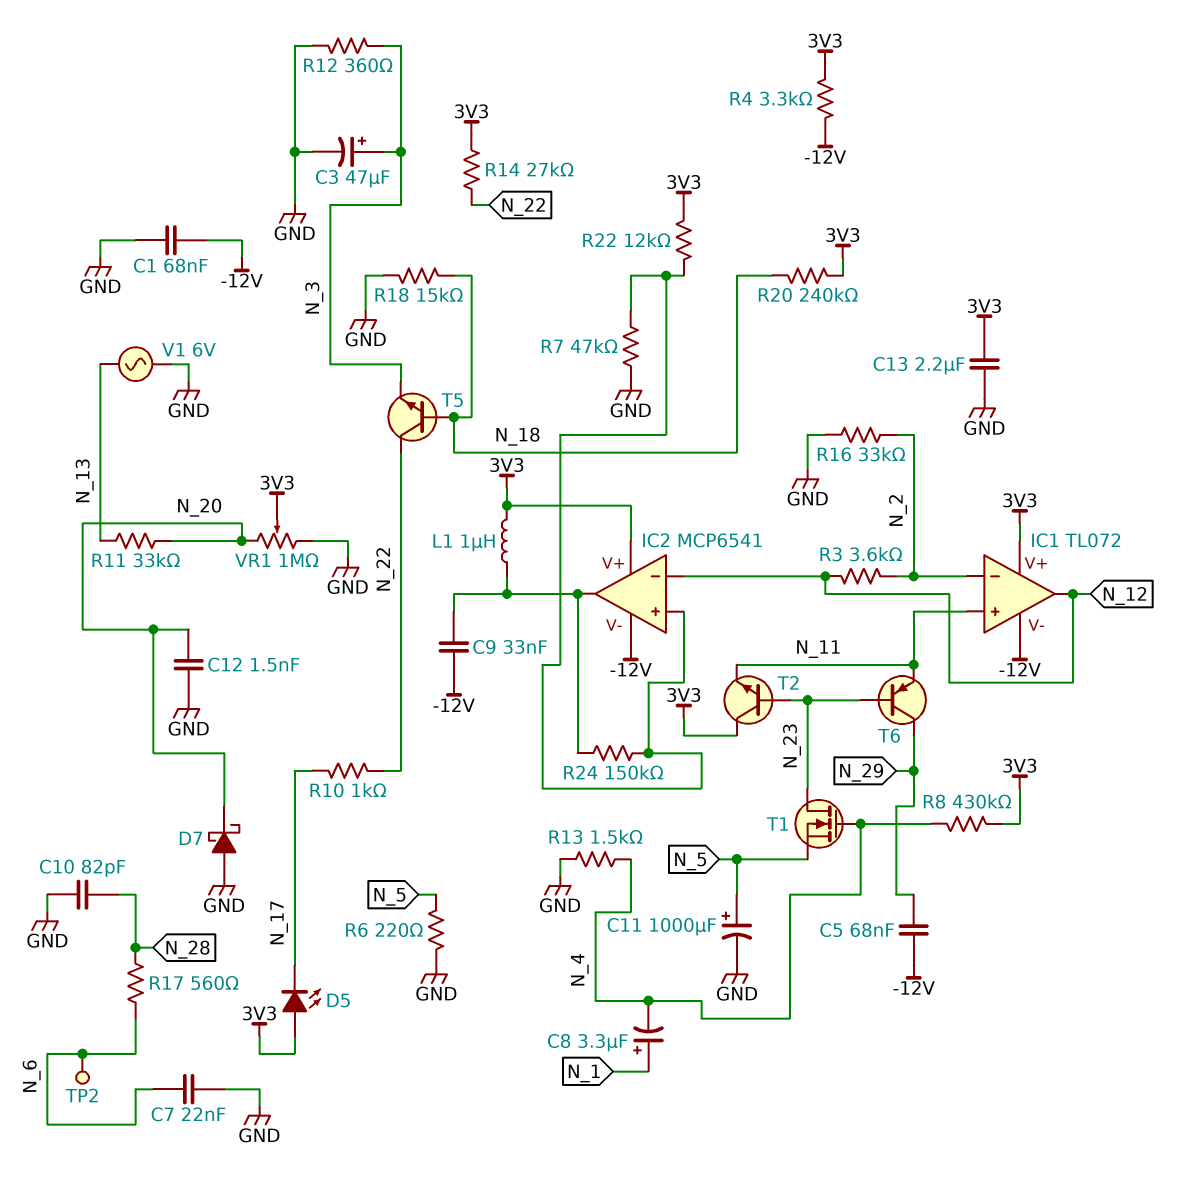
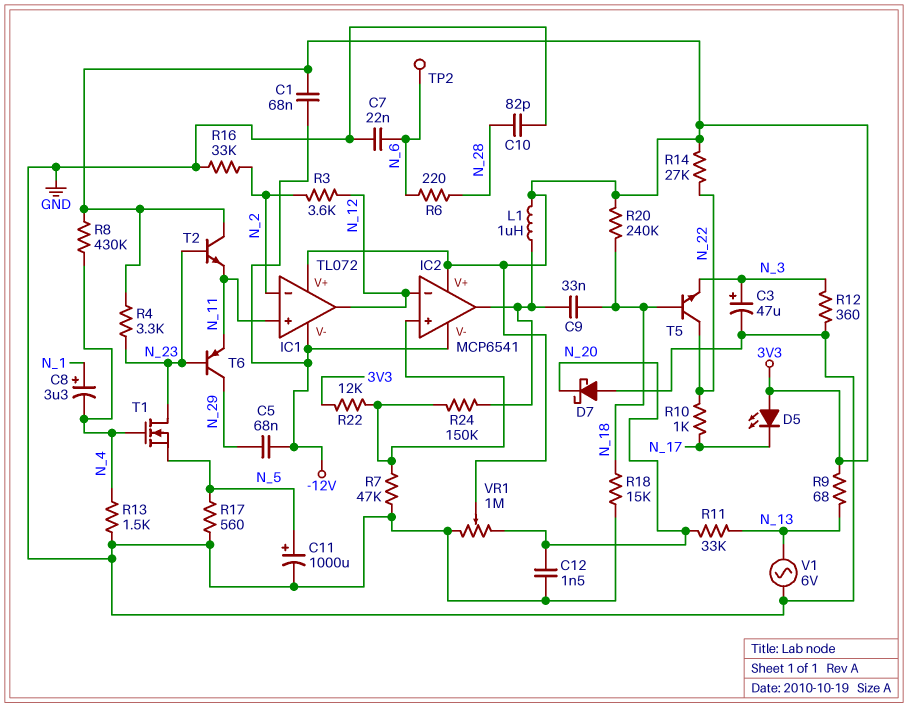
C1: 68nF (-12V, GND) -> 68nF (-12V, 3V3)
C9: 33nF (-12V, IC2/out) -> 33nF (IC2/out, N_18)
C13: 2.2uF (3V3, GND) -> none
R4: 3.3k (-12V, 3V3) -> 3.3k (3V3, N_23)
R6: 220 (GND, N_5) -> 220 (N_6, N_28)
R9: none -> 68 (3V3, N_13)
R17: 560 (N_6, N_28) -> 560 (GND, N_5)

